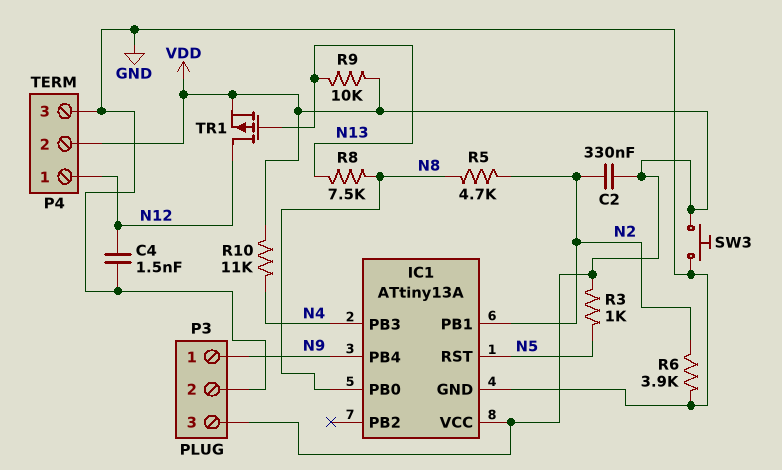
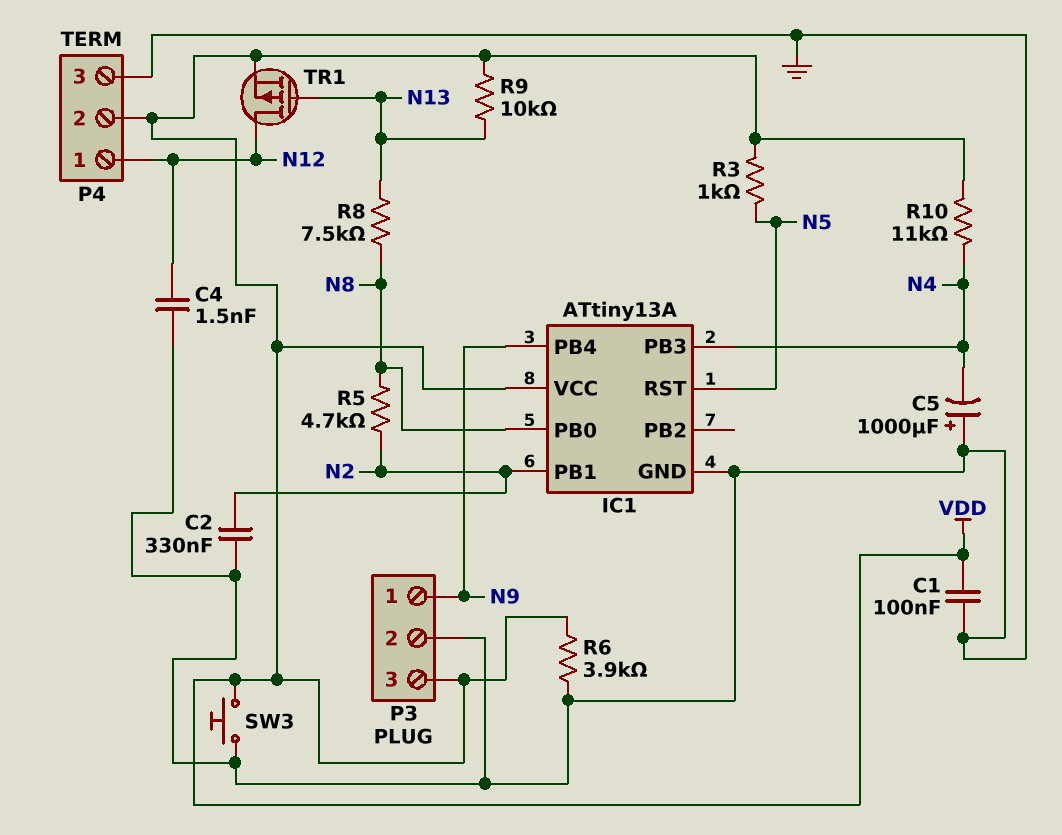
C1: none -> 100nF (GND, VDD)
C2: 330nF (N2, VDD) -> 330nF (GND, N2)
C5: none -> 1000uF (plus GND, minus N4)
R6: 3.9k (GND, N2) -> 3.9k (GND, VDD)

